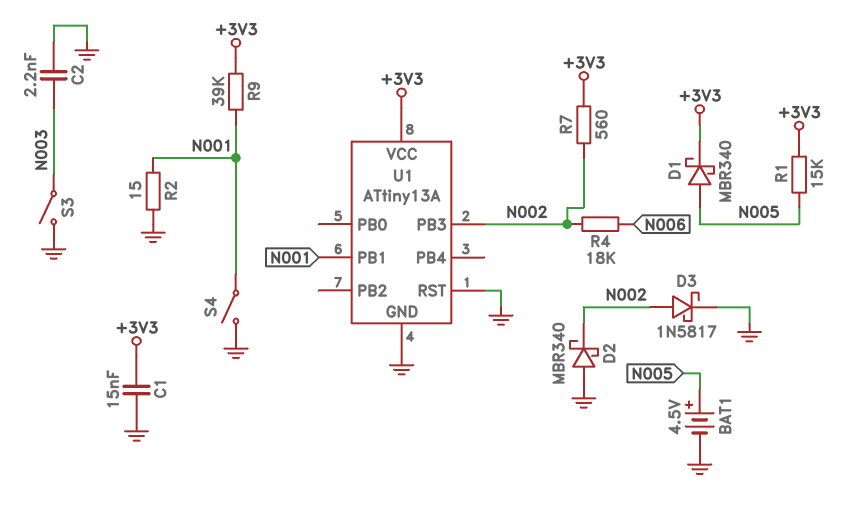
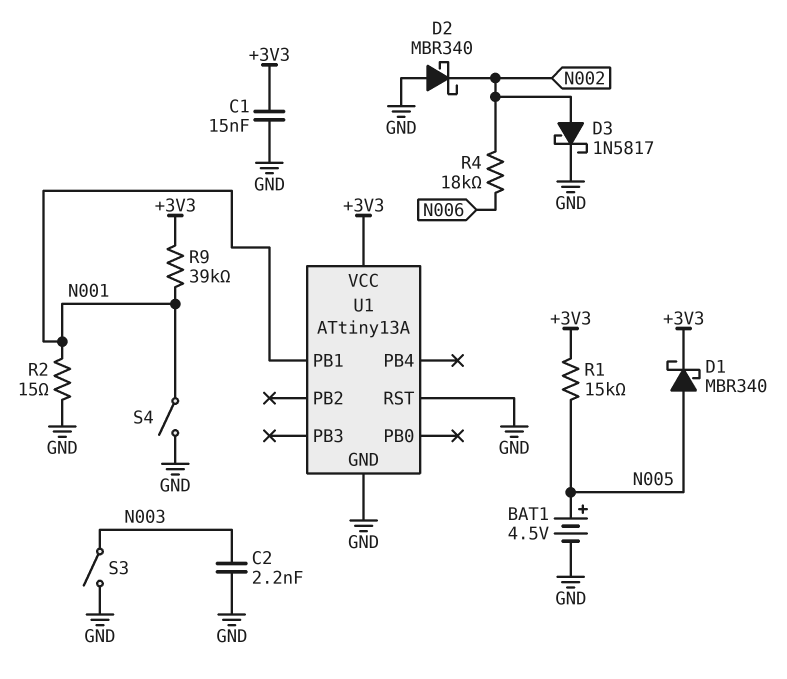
R7: 560 (+3V3, N002) -> none
U1 pin PB3: N002 -> none

